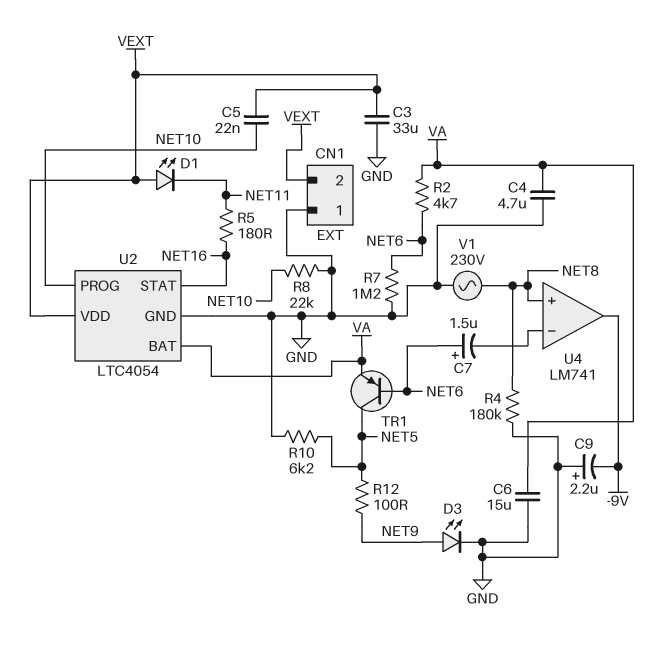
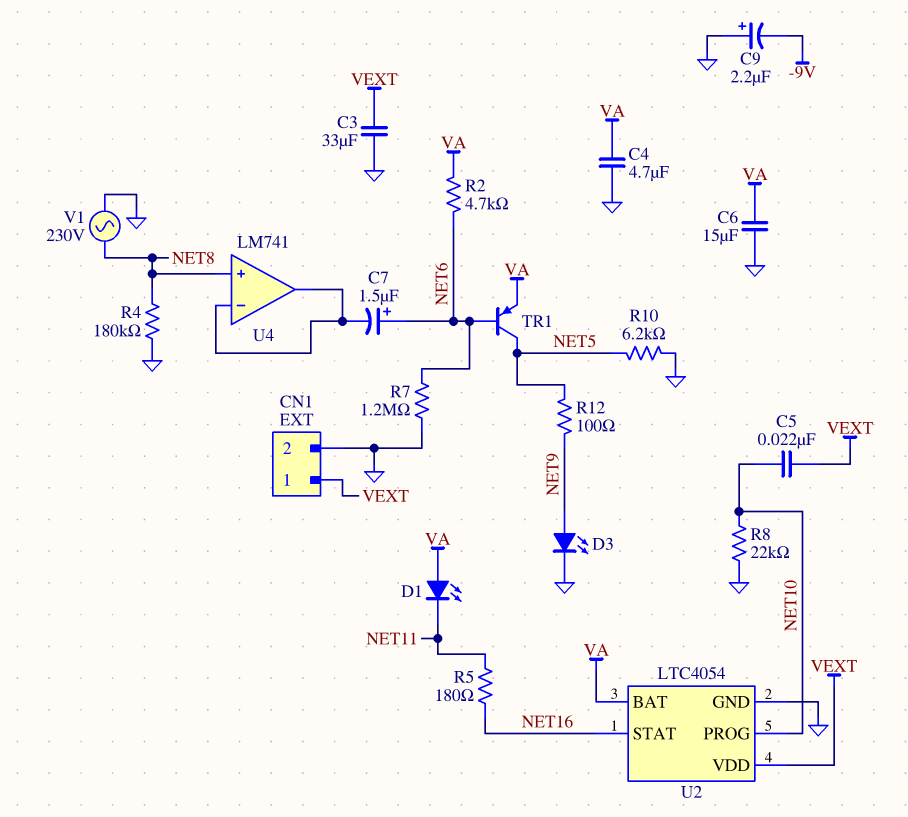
CN1 pin 1: GND -> VEXT
CN1 pin 2: VEXT -> GND
D1: LED (A VEXT, K NET11) -> LED (A VA, K NET11)
U4 pin out: -9V -> U4/in-

